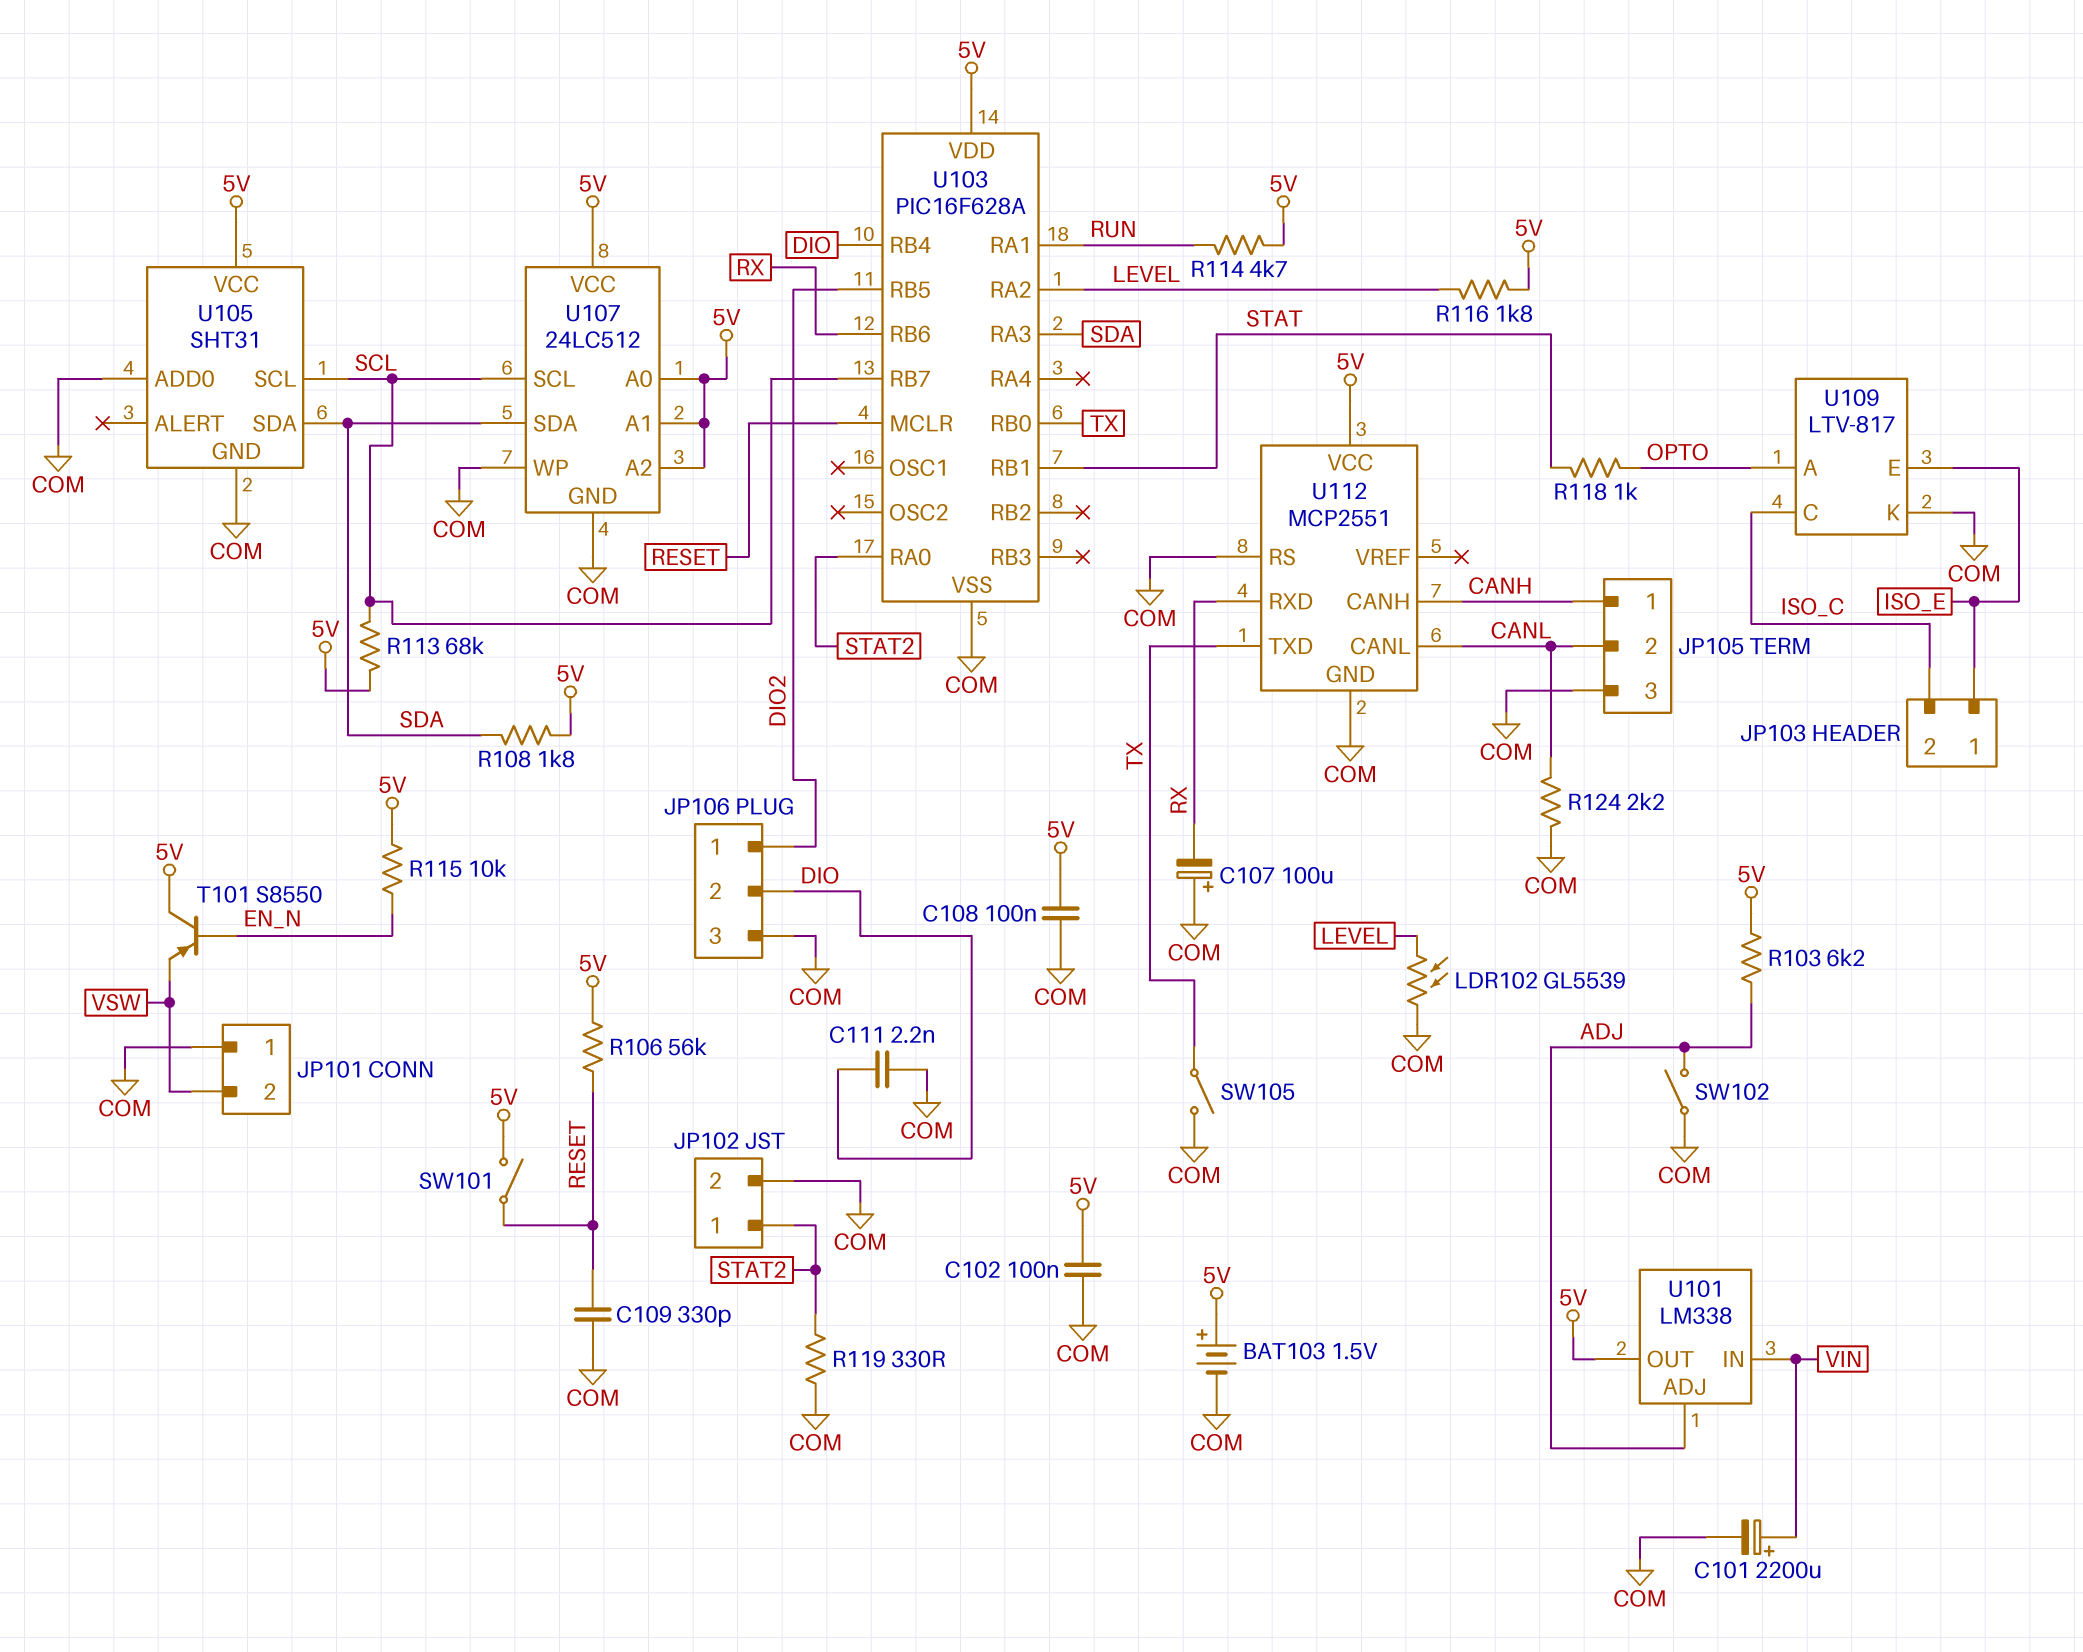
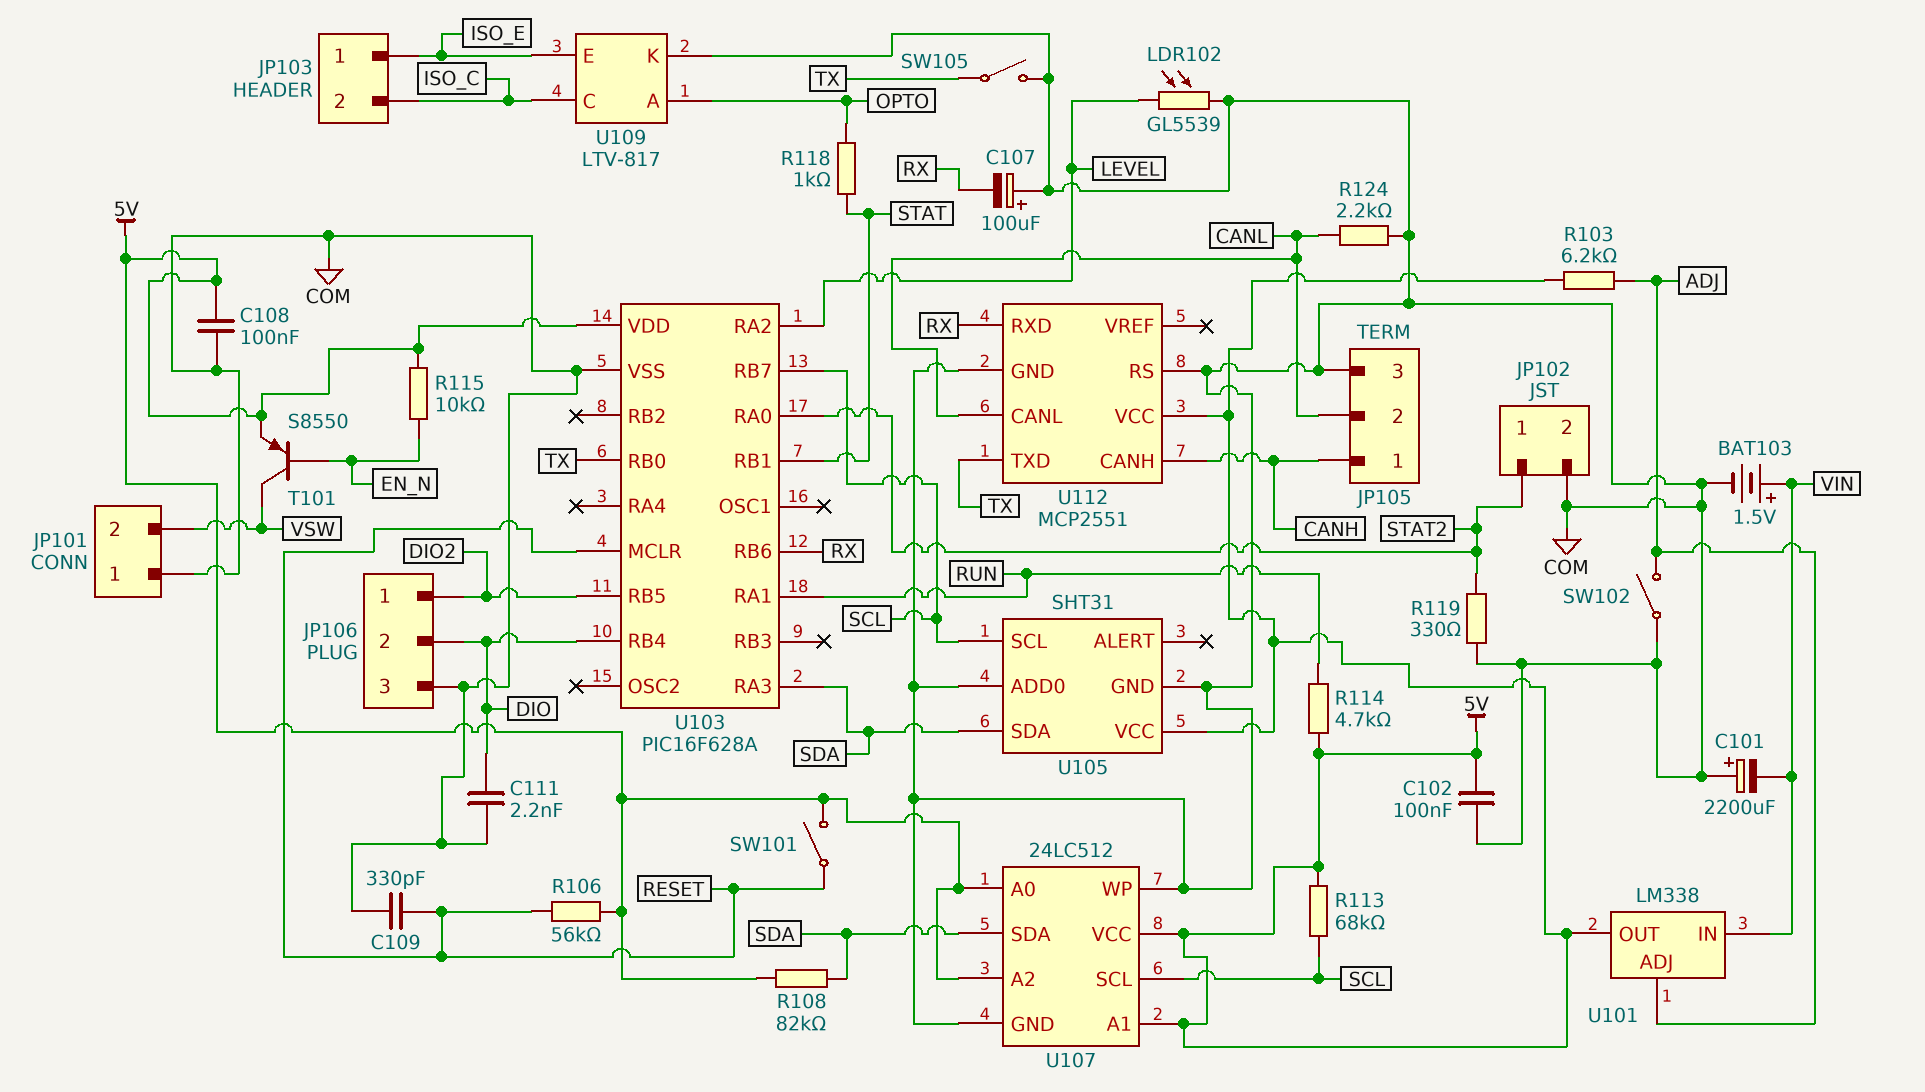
BAT103: 1.5V (plus 5V, minus COM) -> 1.5V (plus VIN, minus COM)
C101: 2200uF (plus VIN, minus COM) -> 2200uF (plus COM, minus VIN)
R108: 1.8k (5V, SDA) -> 82k (5V, SDA)
R116: 1.8k (5V, LEVEL) -> none
T101: PNP S8550 (B EN_N, C 5V, E VSW) -> PNP S8550 (B EN_N, C VSW, E 5V)

